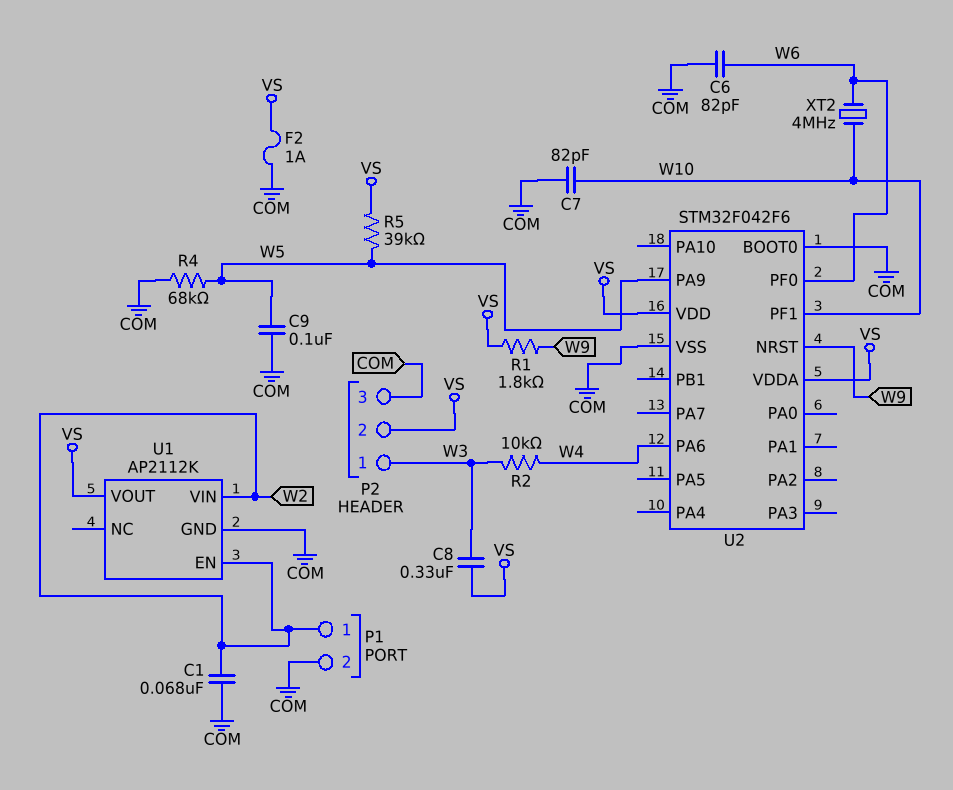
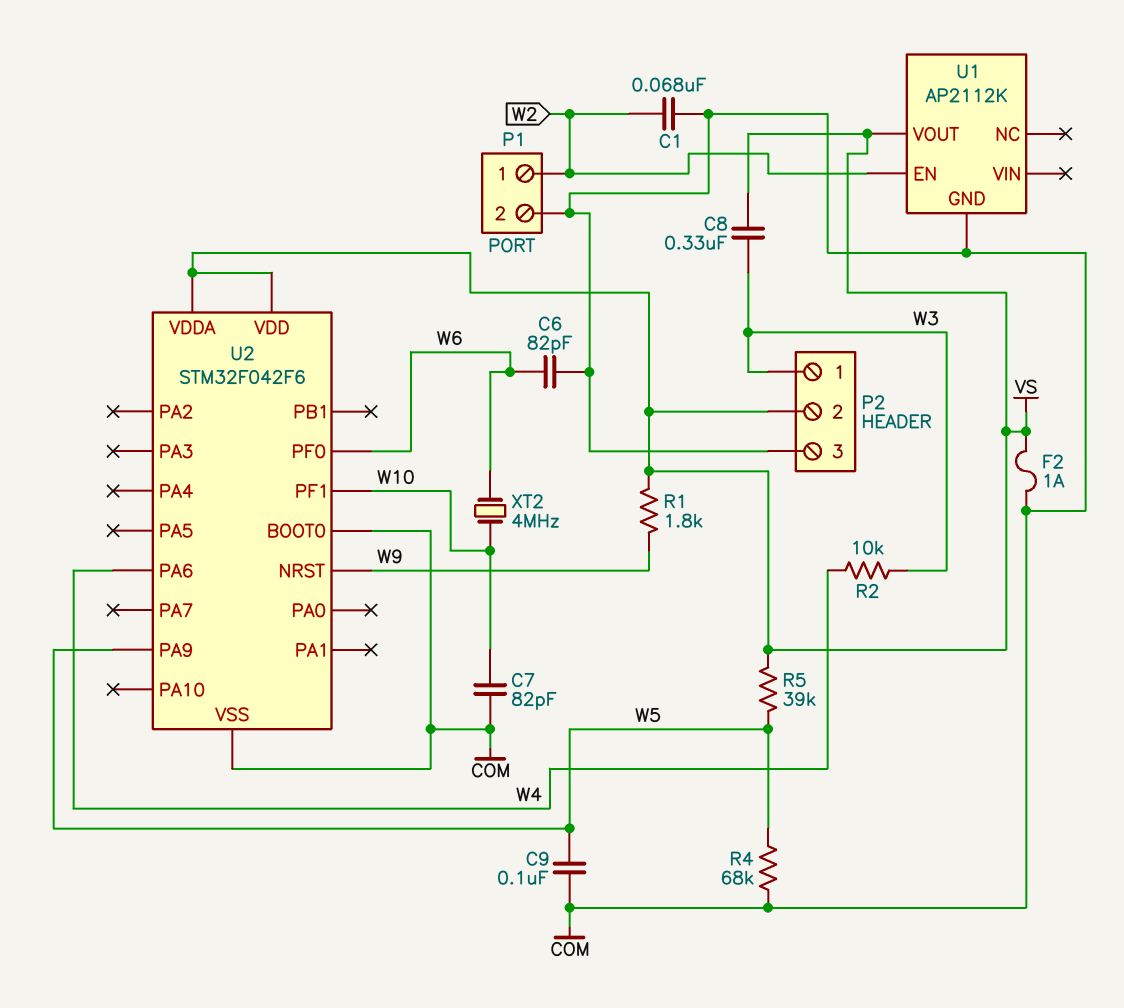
U1 pin VIN: W2 -> none

